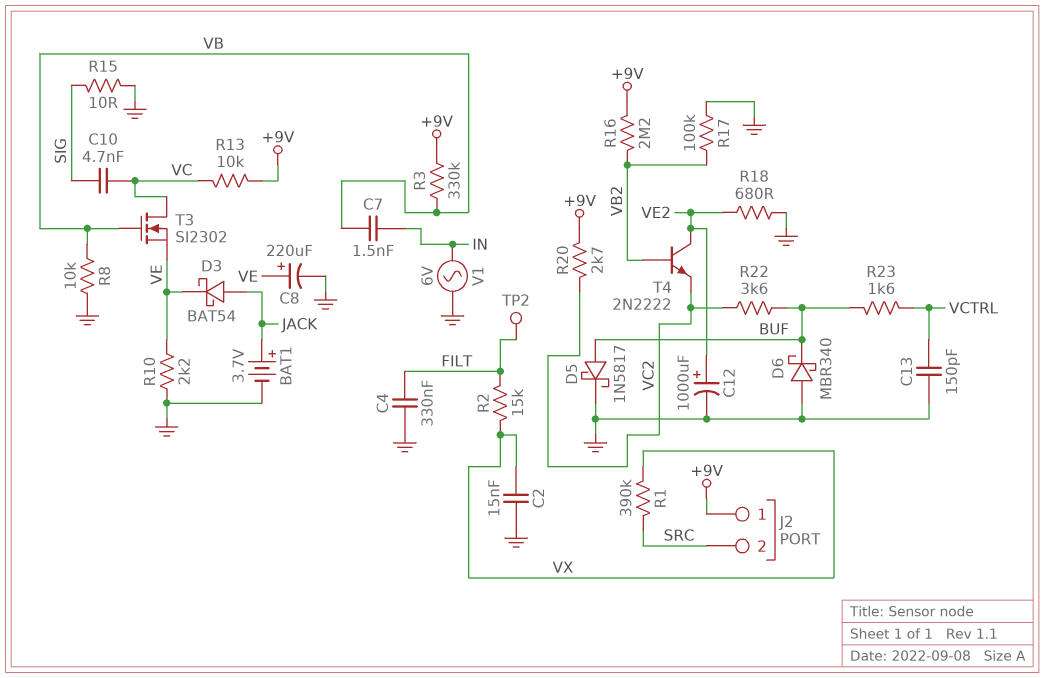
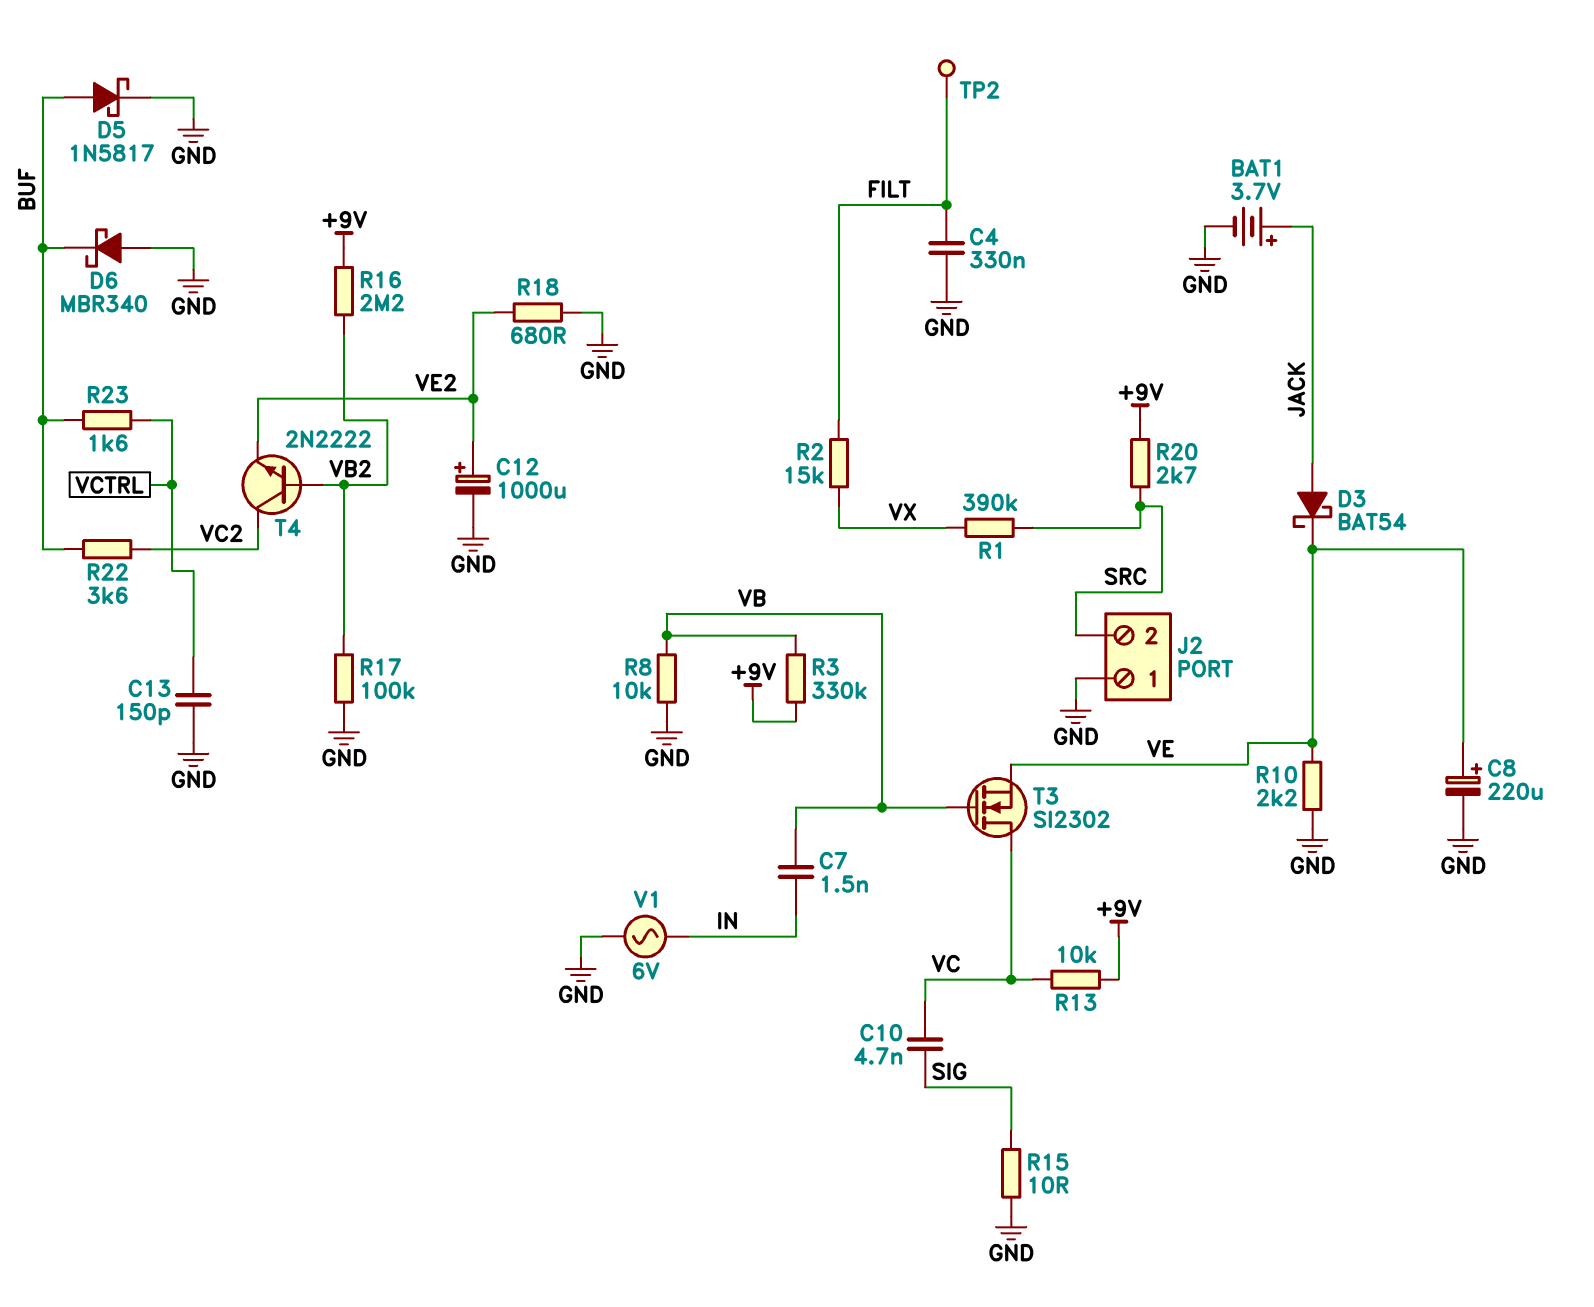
C2: 15nF (GND, VX) -> none
J2 pin 1: +9V -> GND
R20: 2.7k (+9V, VC2) -> 2.7k (+9V, SRC)
T4: NPN 2N2222 (B VB2, C VE2, E VC2) -> NPN 2N2222 (B VB2, C VC2, E VE2)

